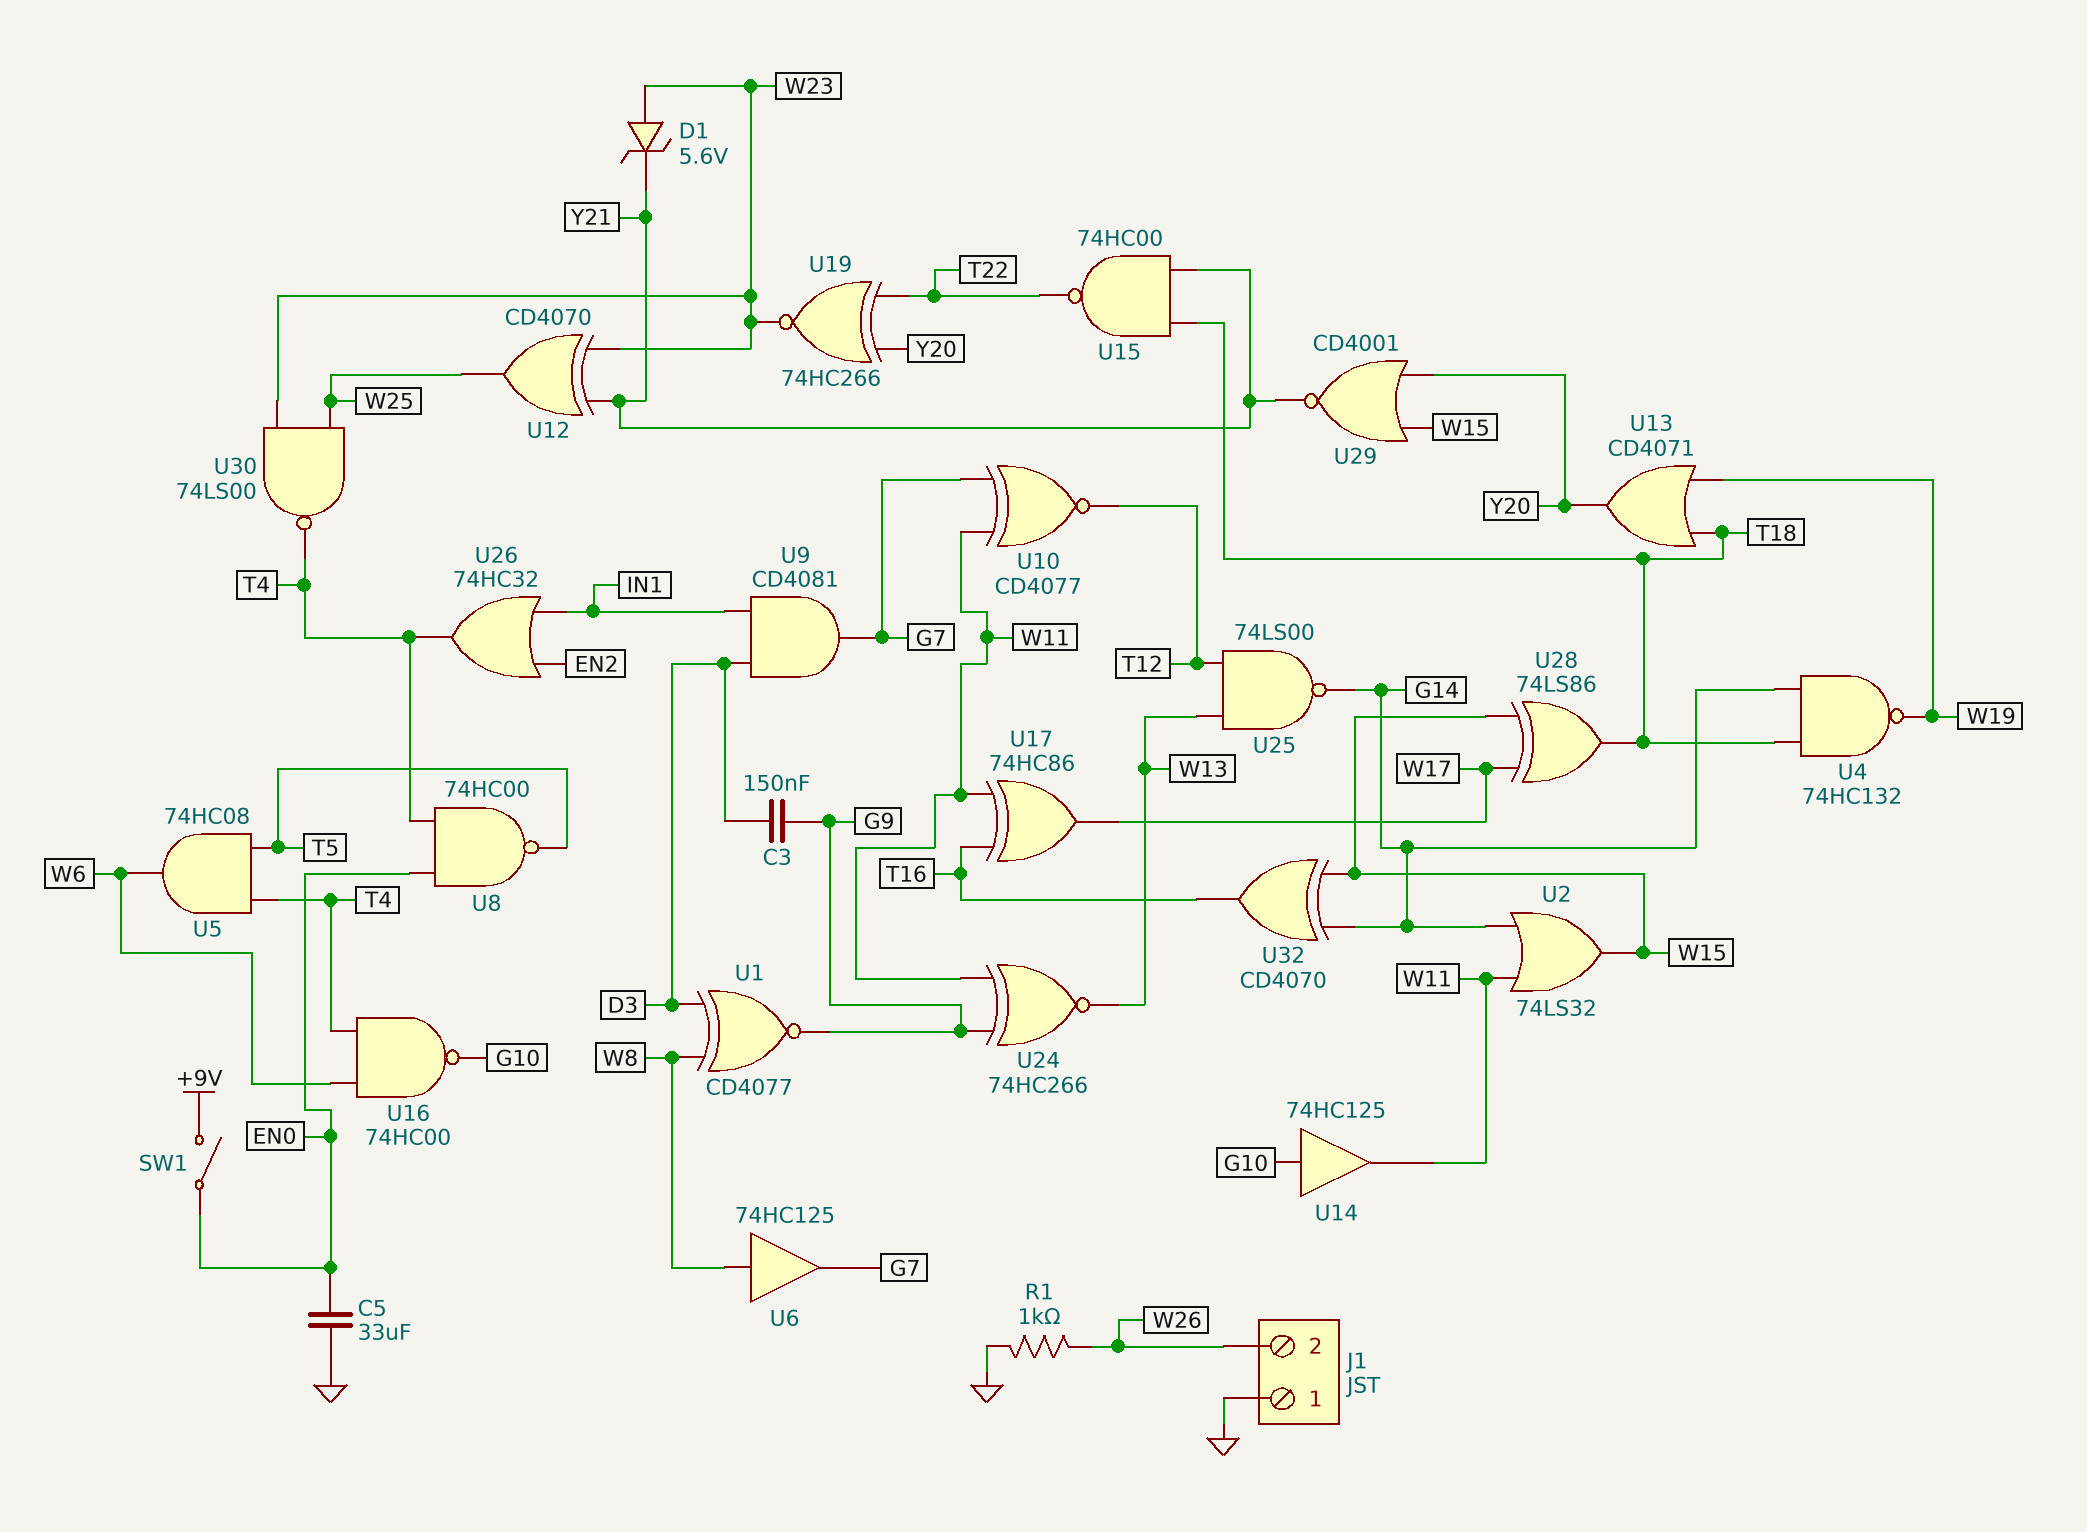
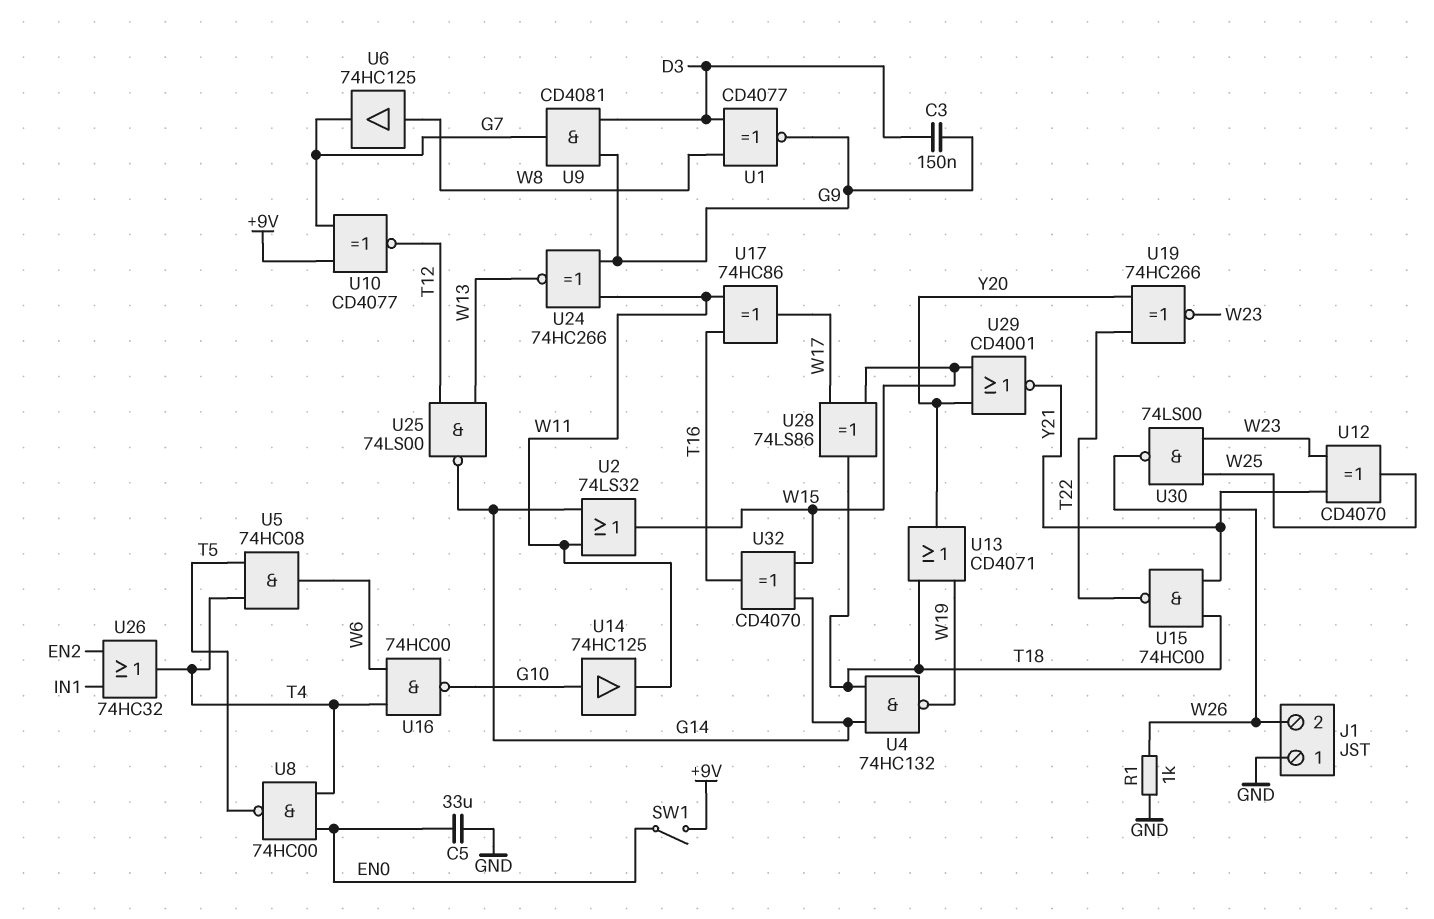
D1: zener 5.6V (A W23, K Y21) -> none
U9: AND CD4081 (in D3, in IN1, out G7) -> AND CD4081 (in D3, in G9, out G7)
U10: XNOR CD4077 (in G7, in W11, out T12) -> XNOR CD4077 (in +9V, in G7, out T12)
U30: NAND 74LS00 (in W23, in W25, out T4) -> NAND 74LS00 (in W23, in W25, out W26)

